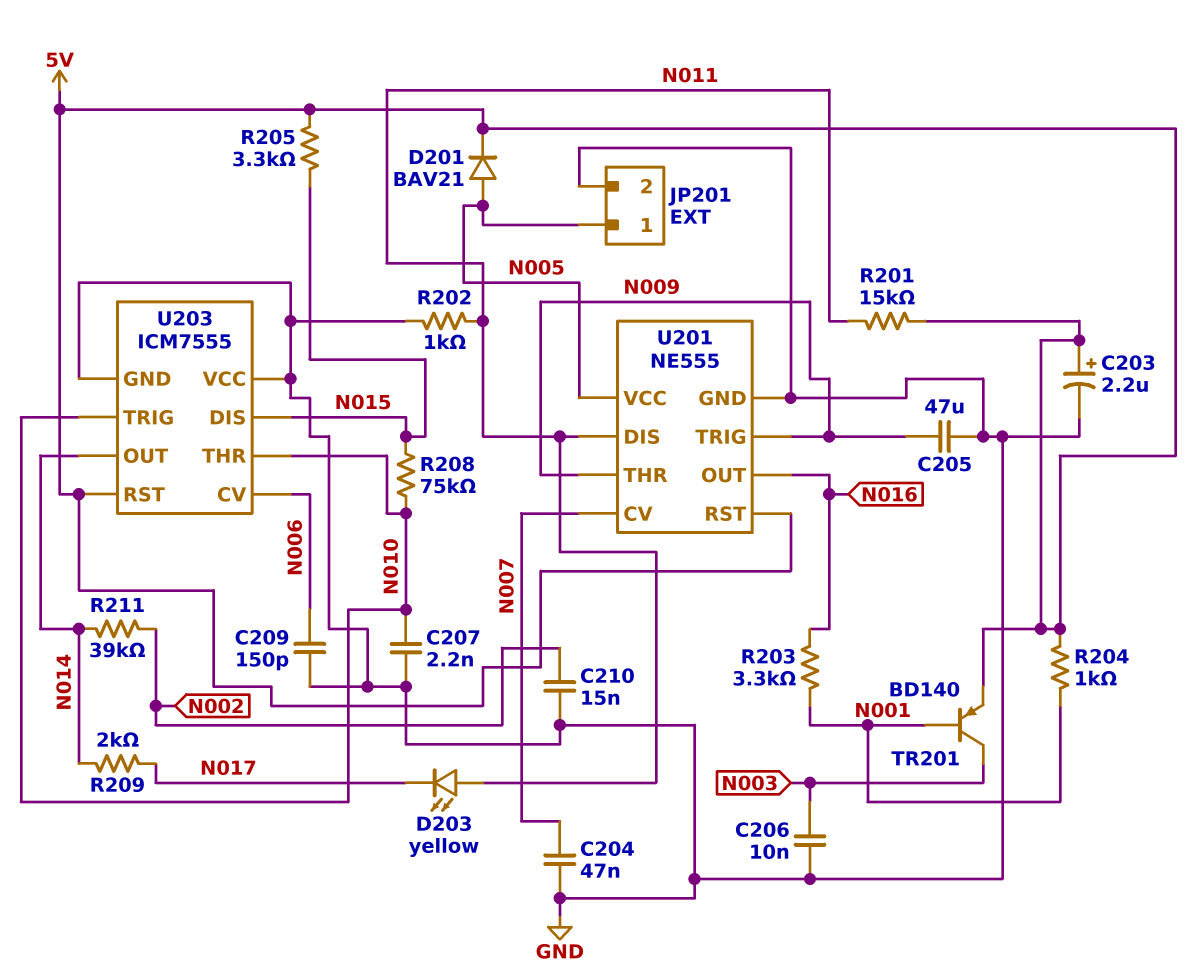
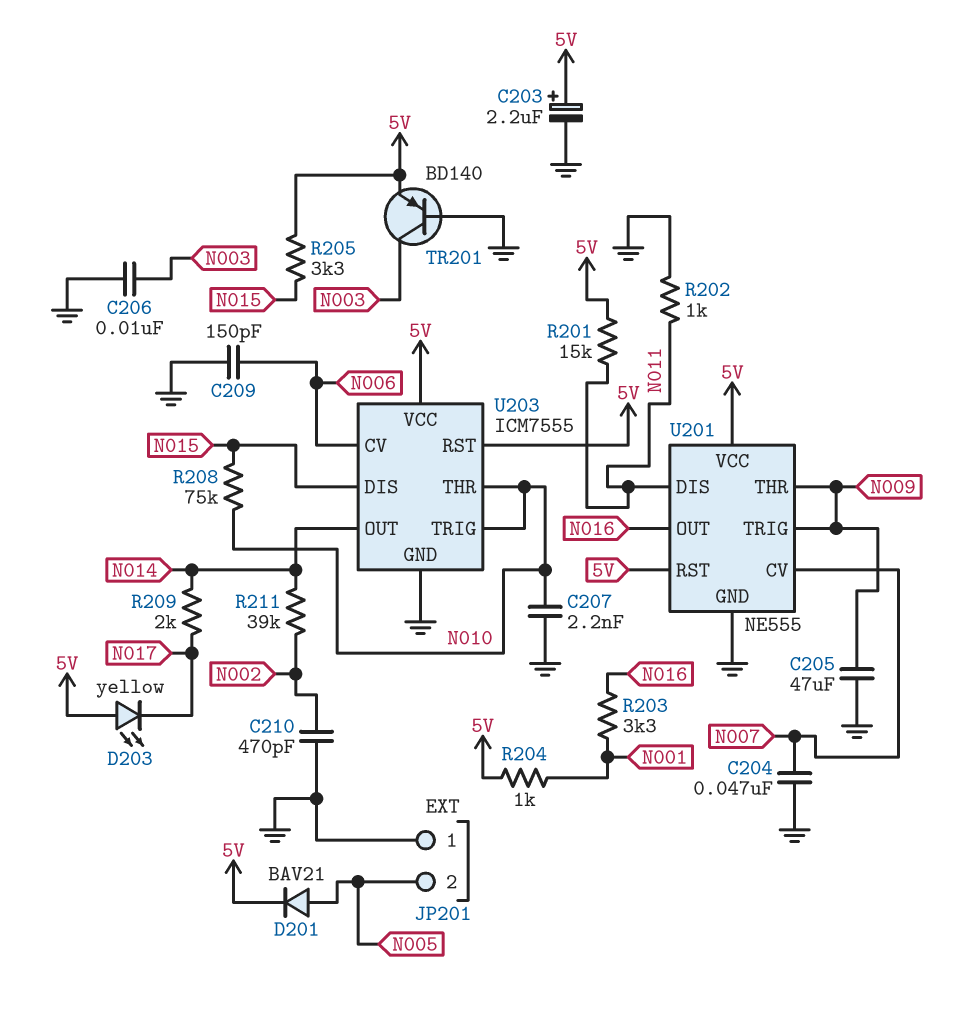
C210: 15nF (GND, N002) -> 470pF (GND, N002)
D203: LED yellow (A N011, K N017) -> LED yellow (A 5V, K N017)
JP201 pin 1: N005 -> GND
JP201 pin 2: GND -> N005
TR201: PNP BD140 (B N001, C N003, E 5V) -> PNP BD140 (B GND, C N003, E 5V)
U201 pin VCC: N005 -> 5V
U203 pin VCC: GND -> 5V

